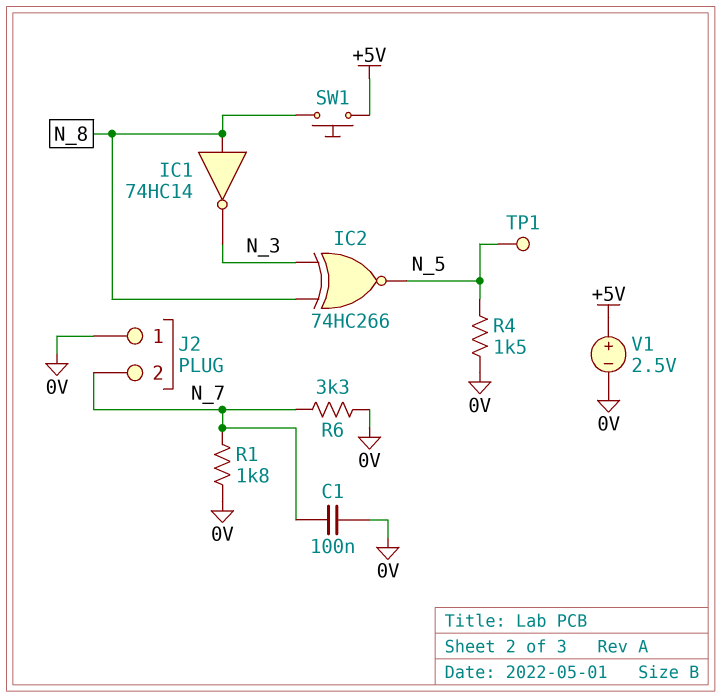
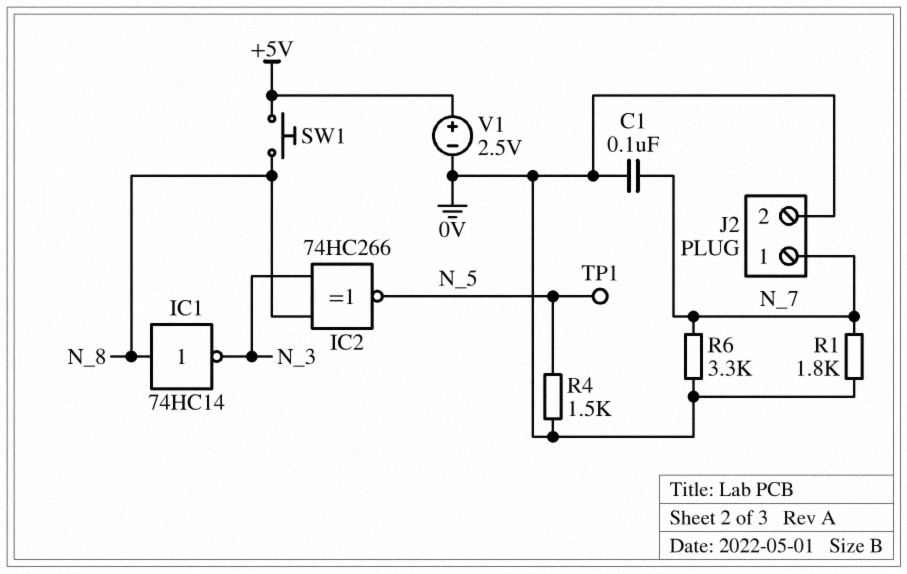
J2 pin 1: 0V -> N_7
J2 pin 2: N_7 -> 0V

